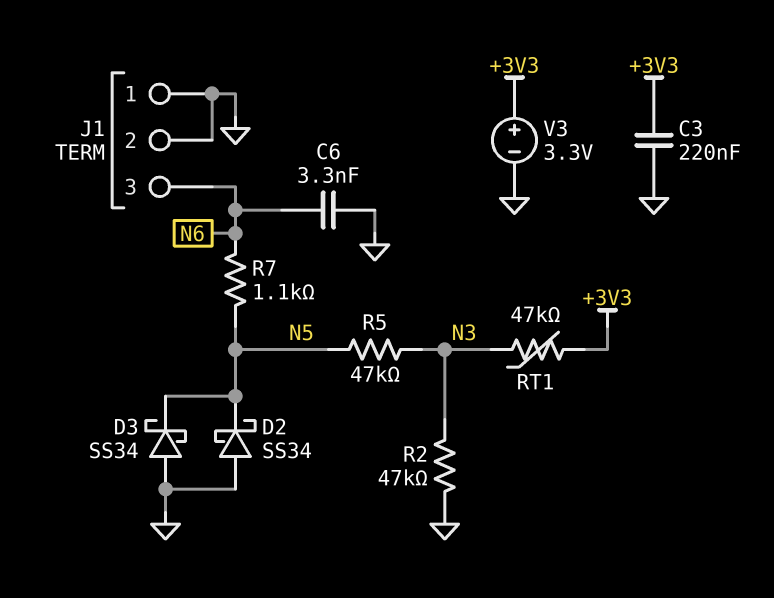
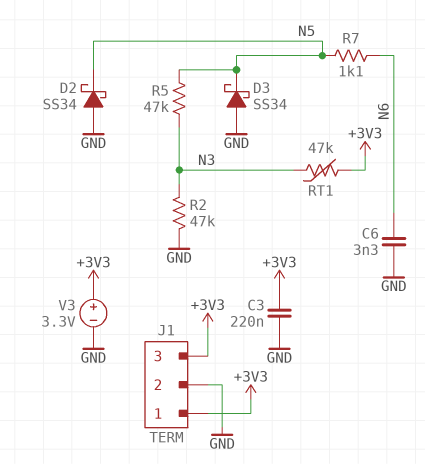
J1 pin 1: GND -> +3V3
J1 pin 3: N6 -> +3V3

